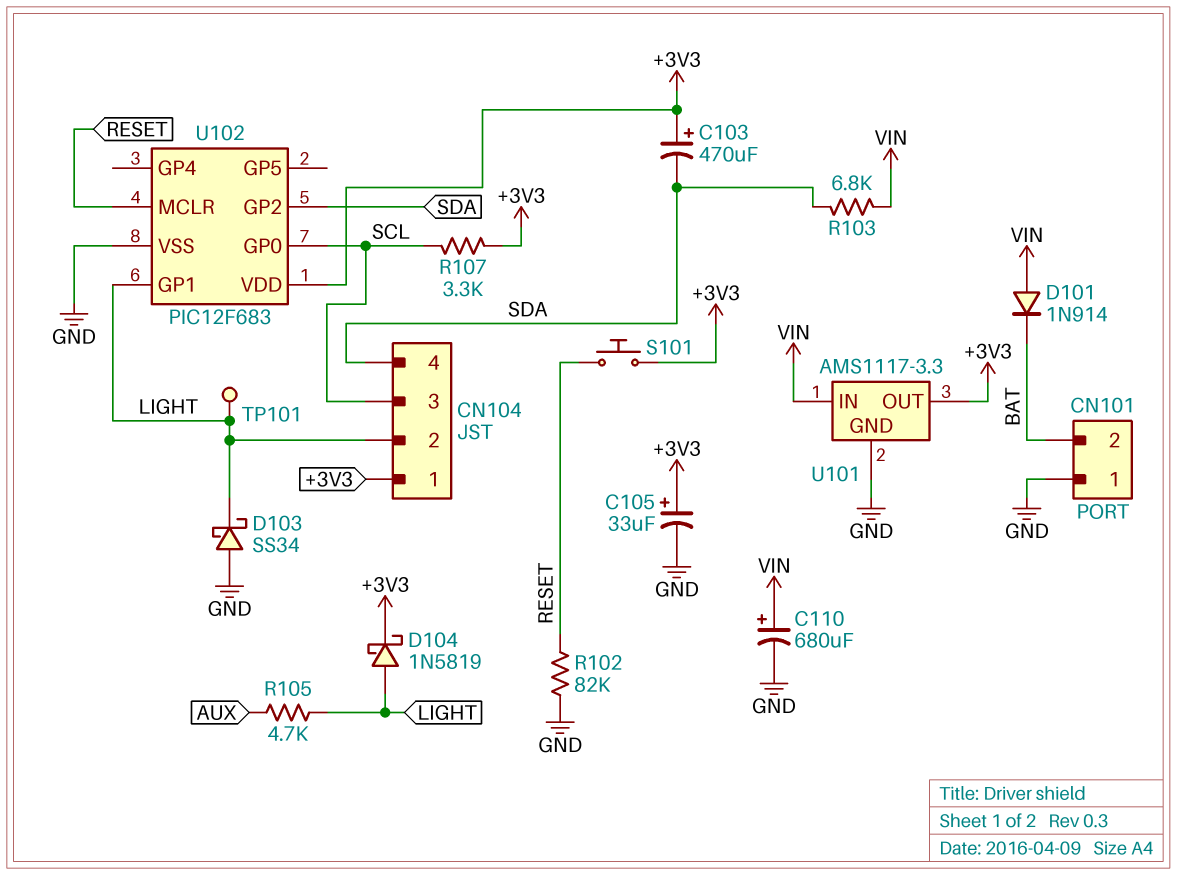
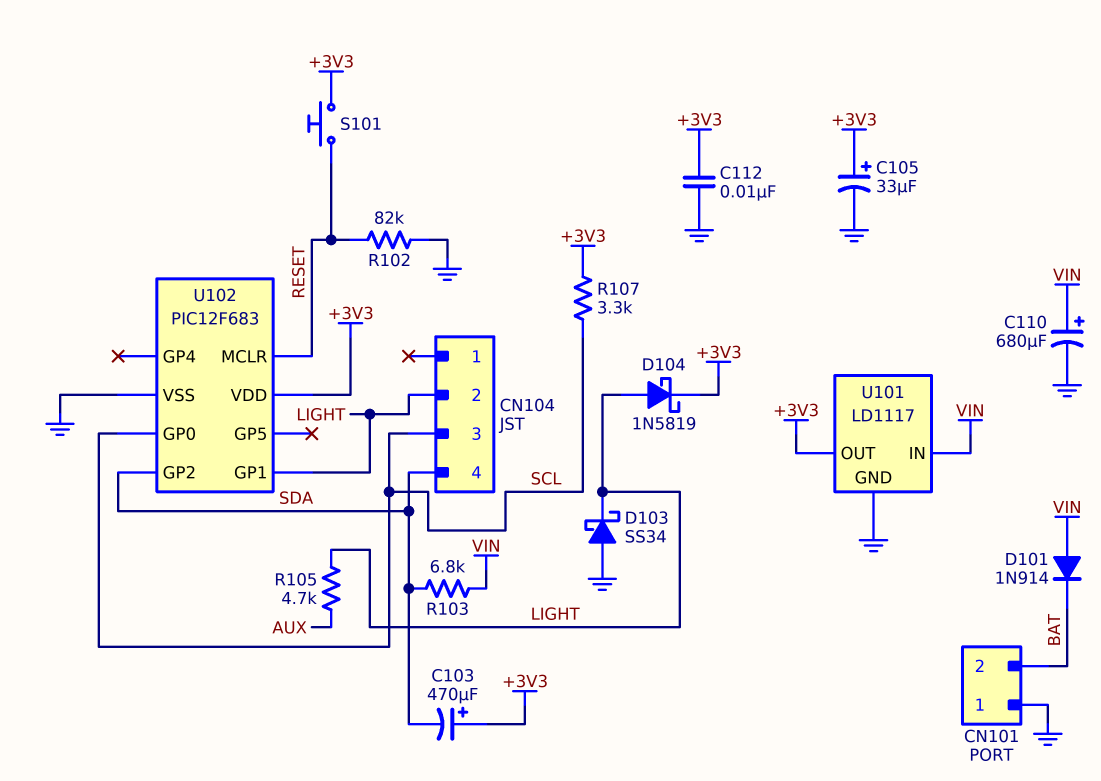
C112: none -> 10nF (+3V3, GND)
CN104 pin 1: +3V3 -> none
TP101: test point (LIGHT) -> none
U101: AMS1117-3.3 -> LD1117

